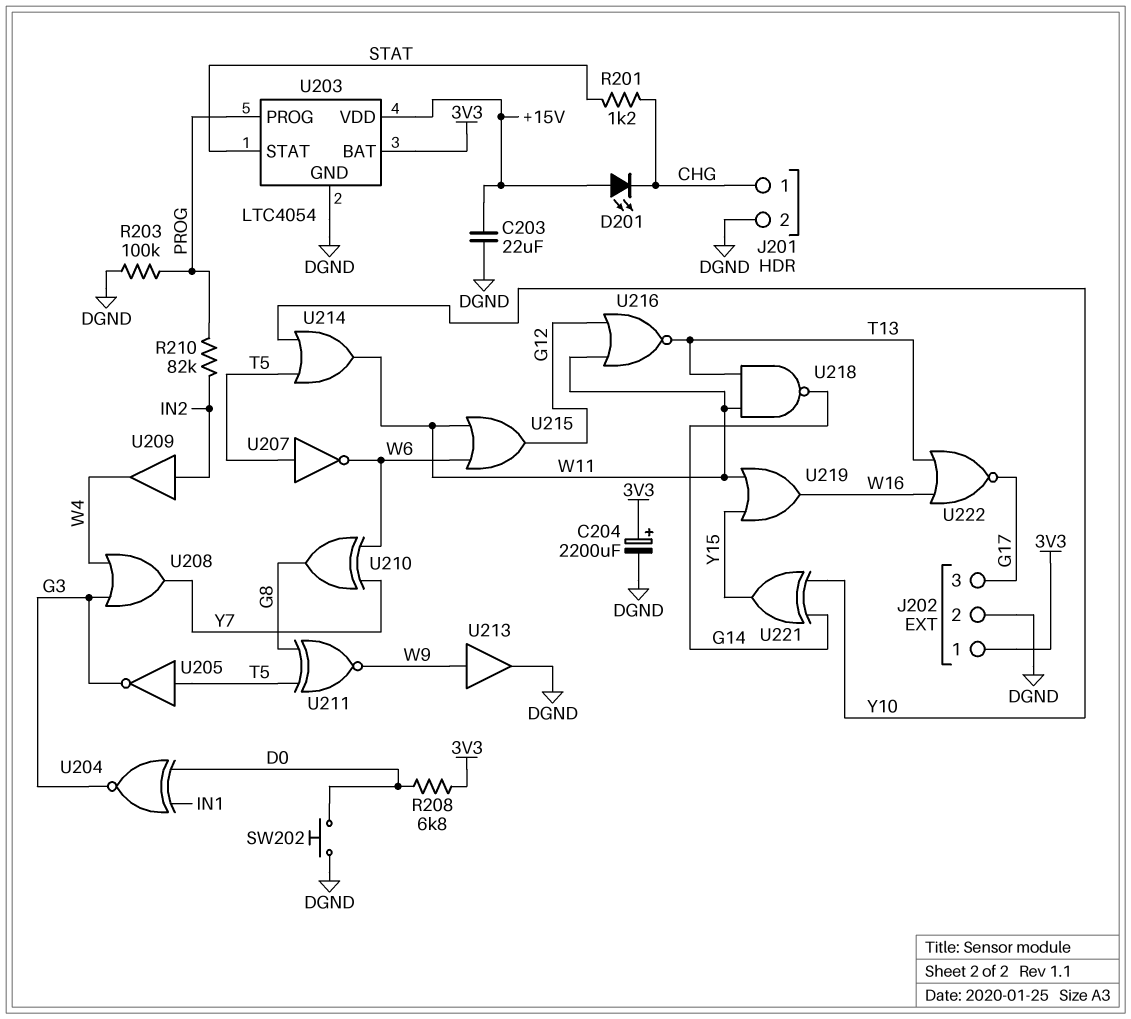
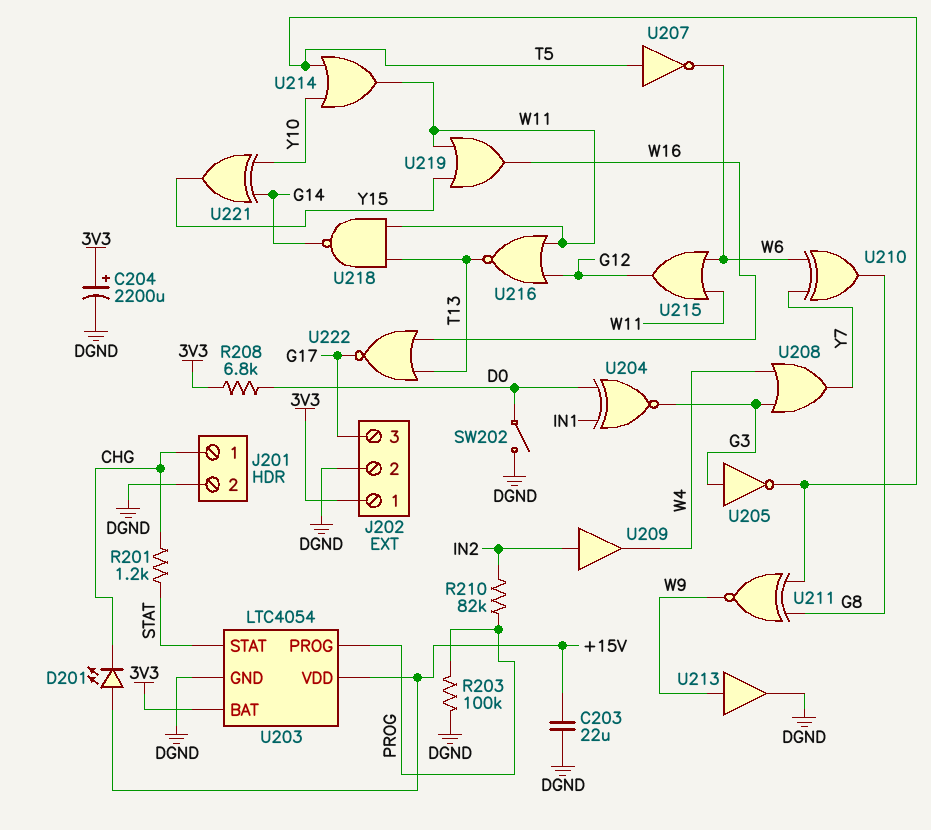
SW202: button (D0, DGND) -> switch (D0, DGND)
U205: NOT (in T5, out G3) -> NOT (in G3, out T5)

